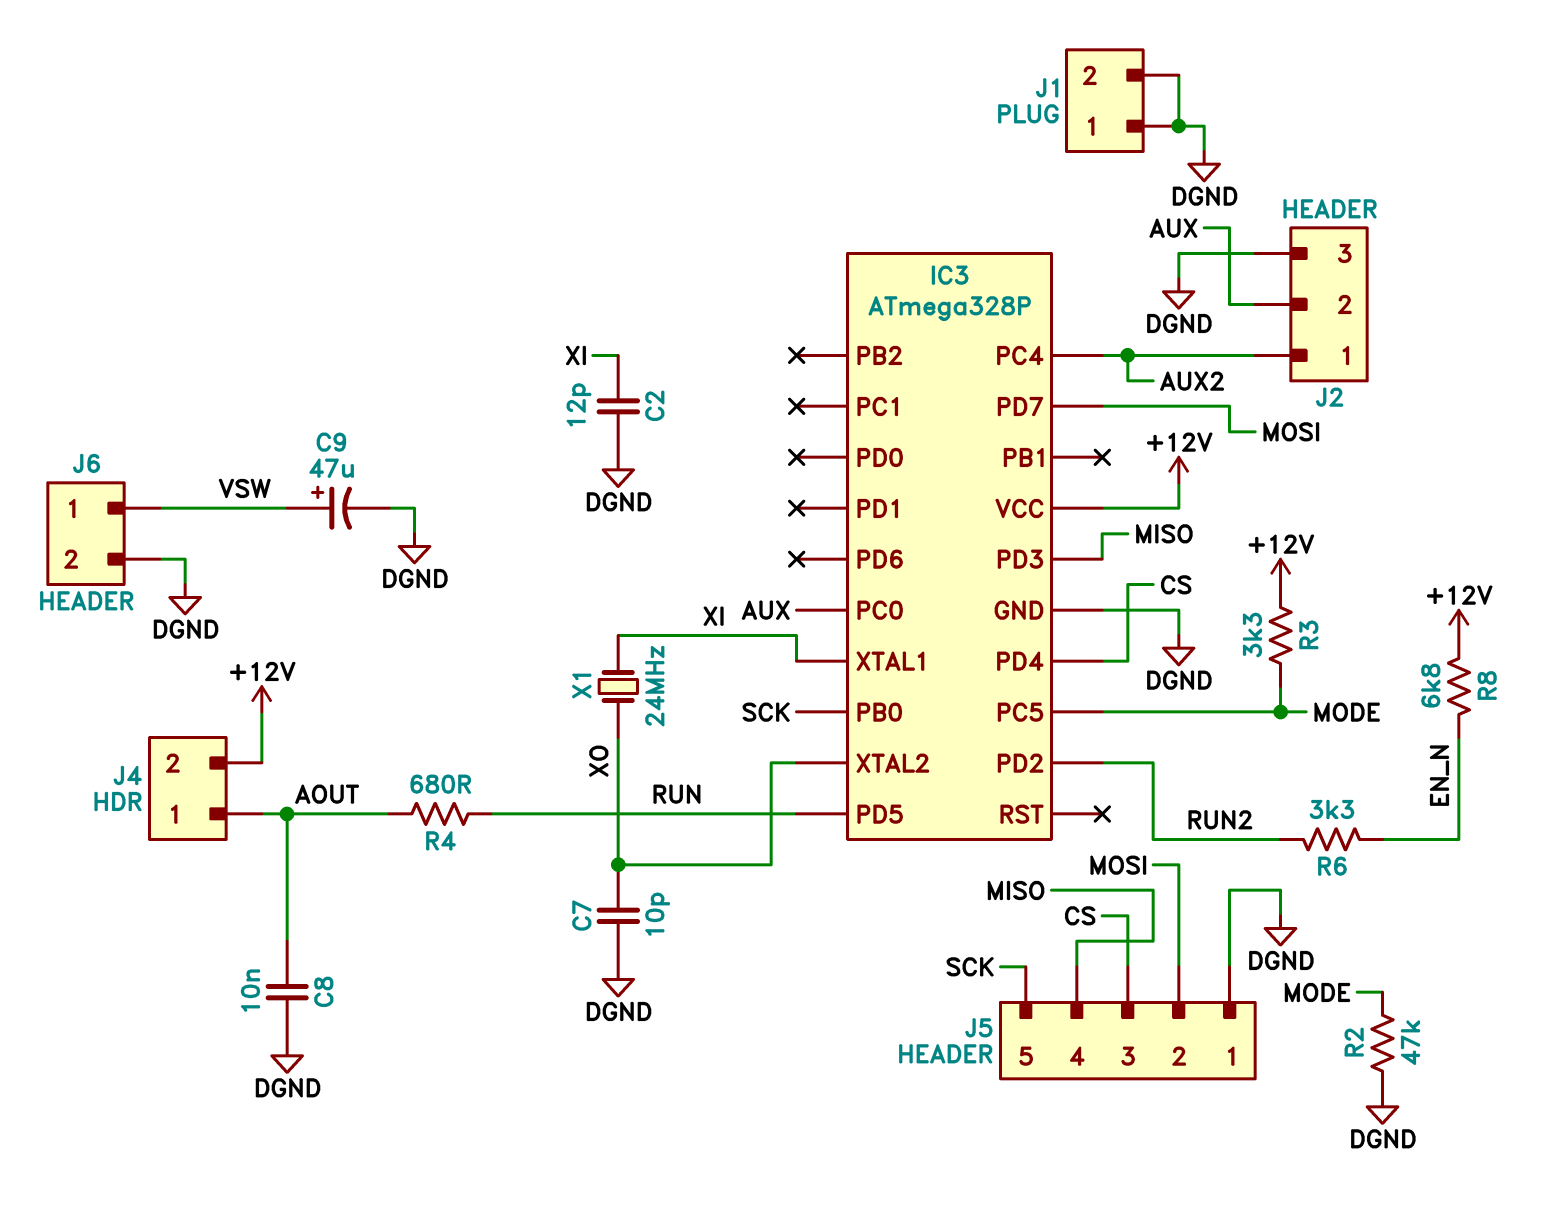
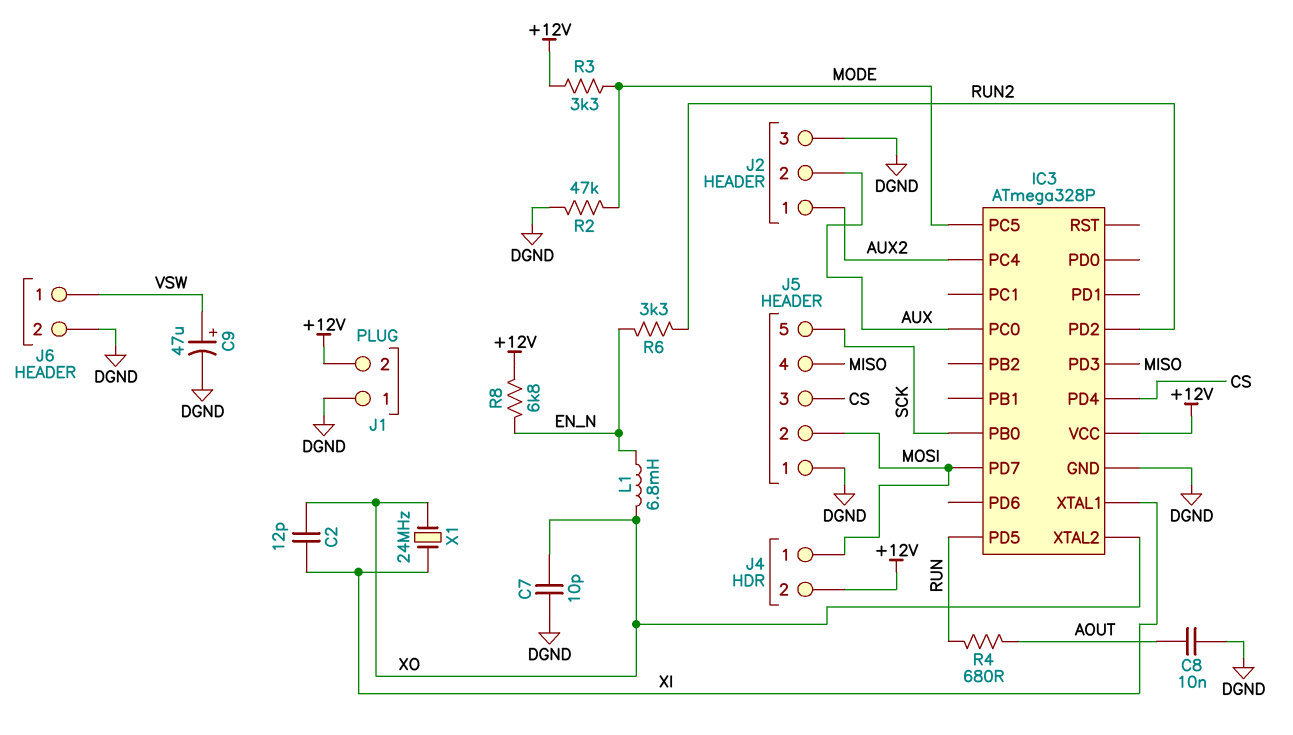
C2: 12pF (DGND, XI) -> 12pF (XI, XO)
J1 pin 2: DGND -> +12V
J4 pin 1: AOUT -> MOSI
L1: none -> 6.8mH (EN_N, XO)

